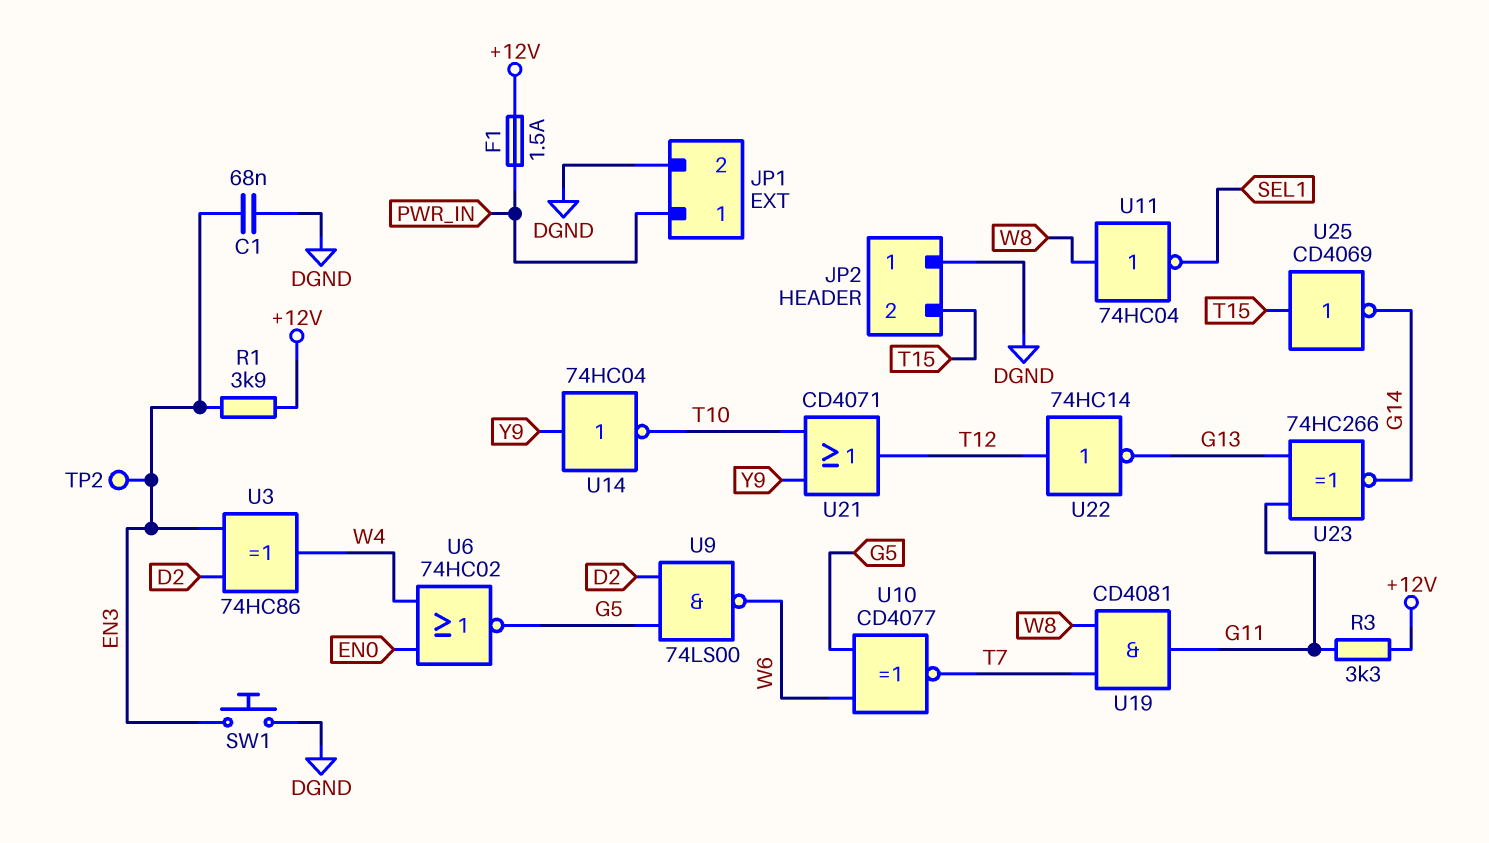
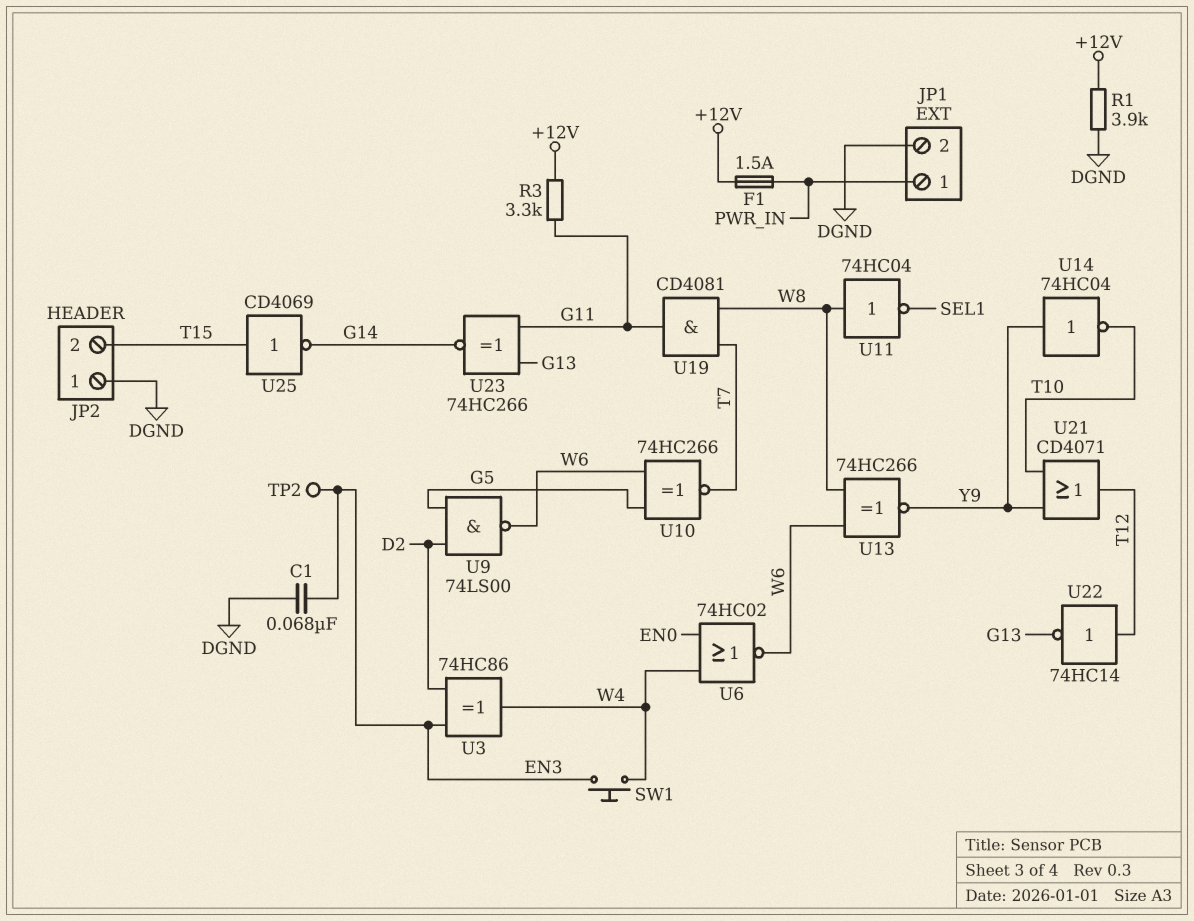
R1: 3.9k (+12V, EN3) -> 3.9k (+12V, DGND)
SW1: button (DGND, EN3) -> button (EN3, W4)
U6: NOR 74HC02 (in EN0, in W4, out G5) -> NOR 74HC02 (in EN0, in W4, out W6)
U10: XNOR CD4077 (in G5, in W6, out T7) -> XNOR 74HC266 (in G5, in W6, out T7)
U13: none -> XNOR 74HC266 (in W6, in W8, out Y9)

